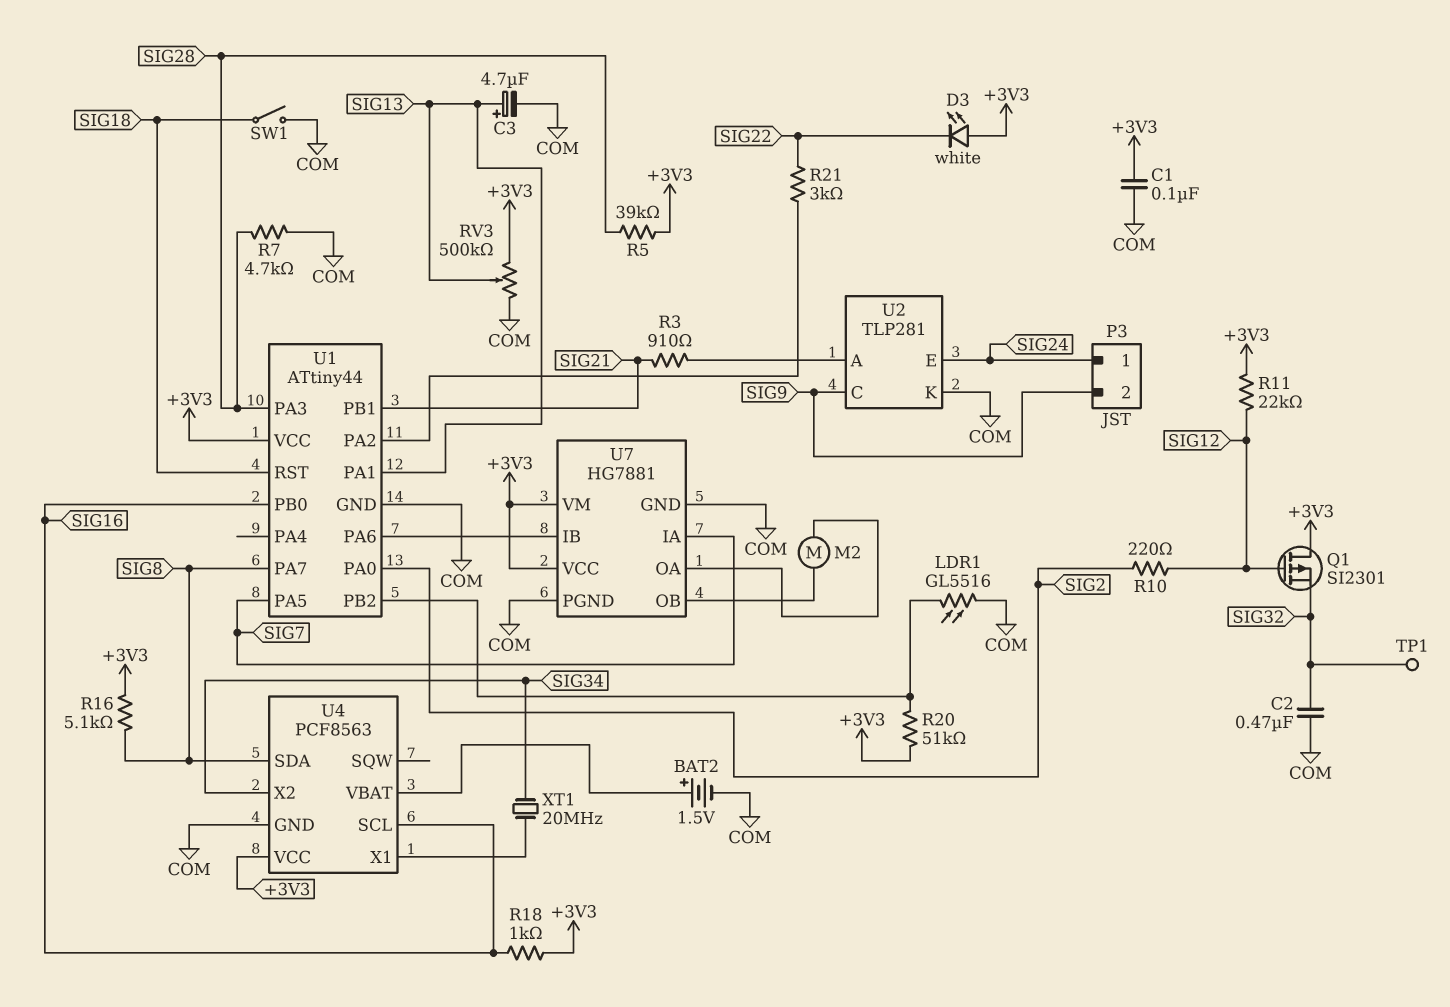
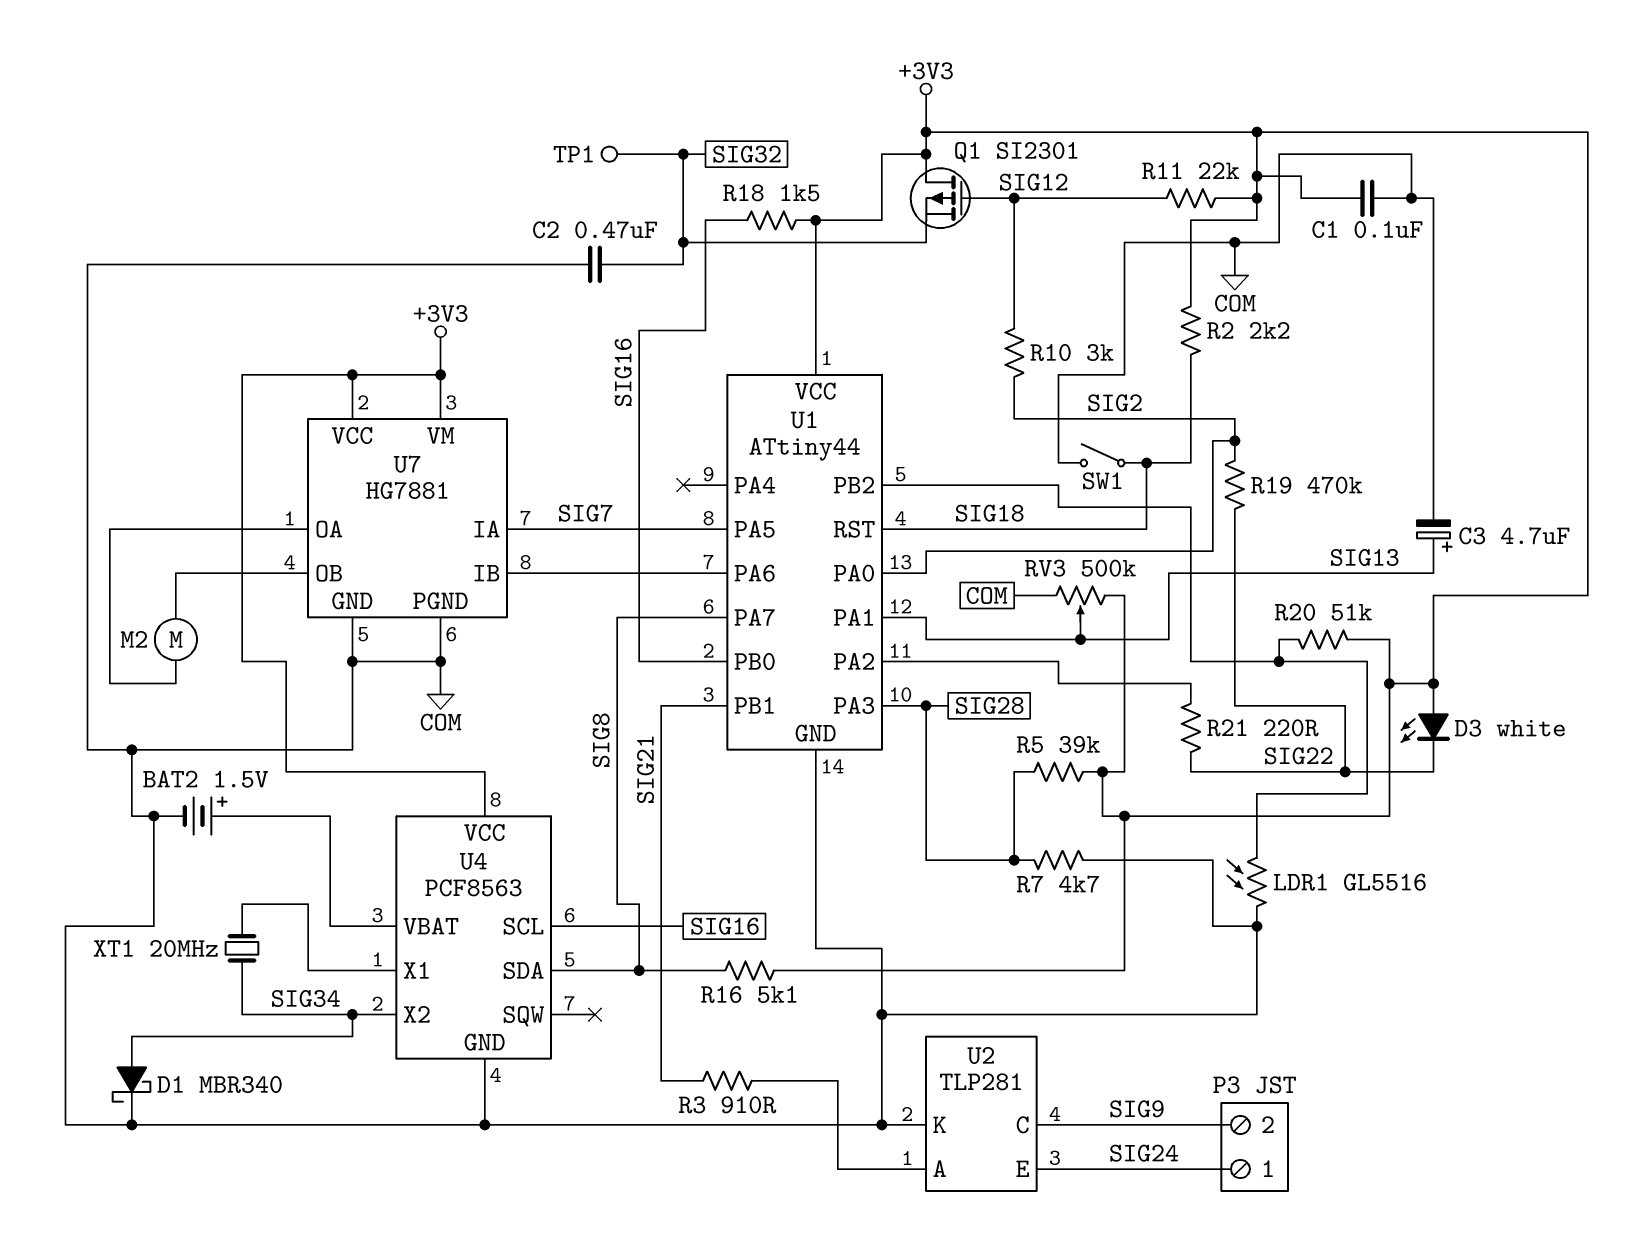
D1: none -> schottky MBR340 (A SIG34, K COM)
R2: none -> 2.2k (+3V3, SIG18)
R10: 220 (SIG2, SIG12) -> 3k (SIG2, SIG12)
R18: 1k (+3V3, SIG16) -> 1.5k (+3V3, SIG16)
R19: none -> 470k (SIG2, SIG22)
R21: 3k (SIG22, U1/PA2) -> 220 (SIG22, U1/PA2)

